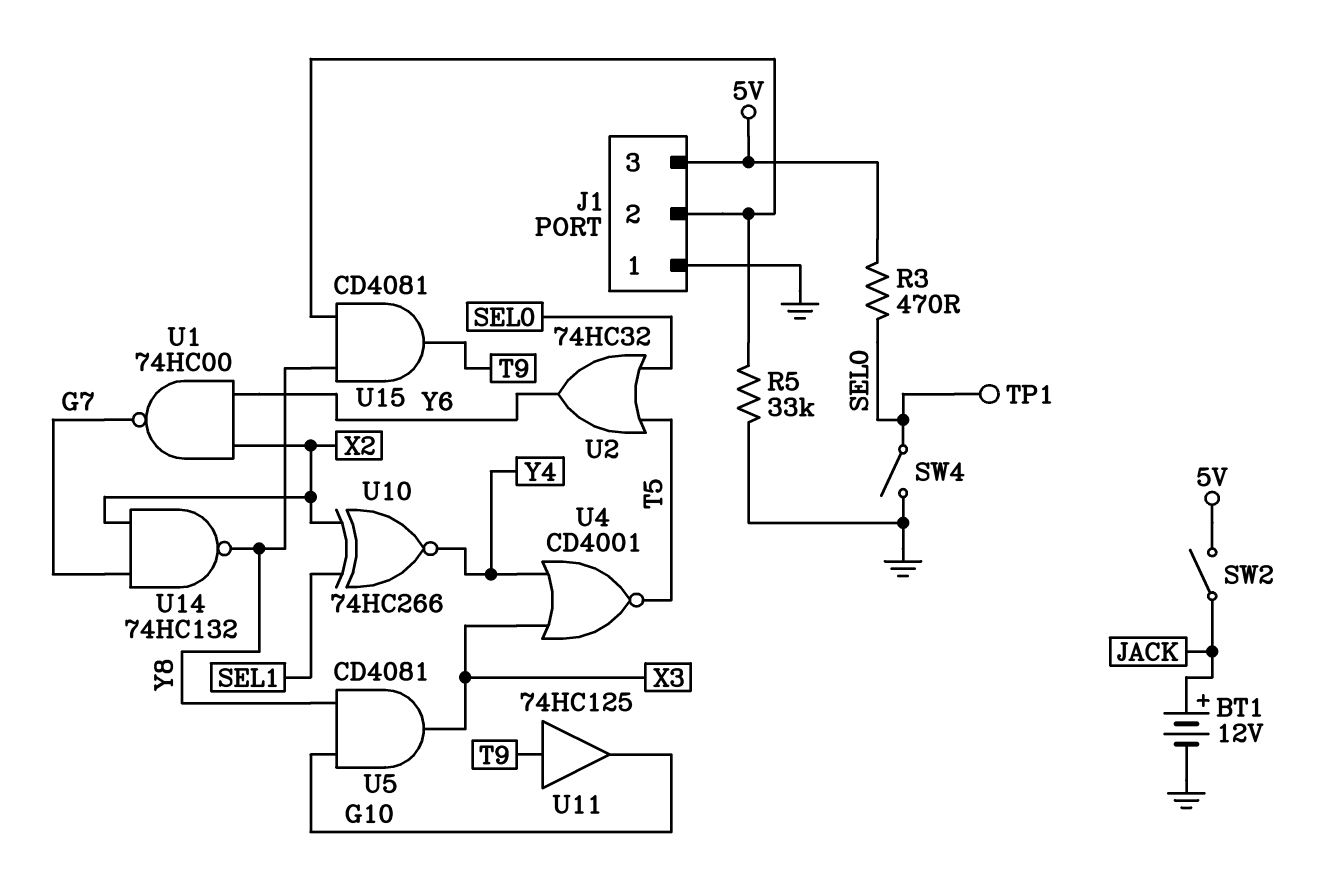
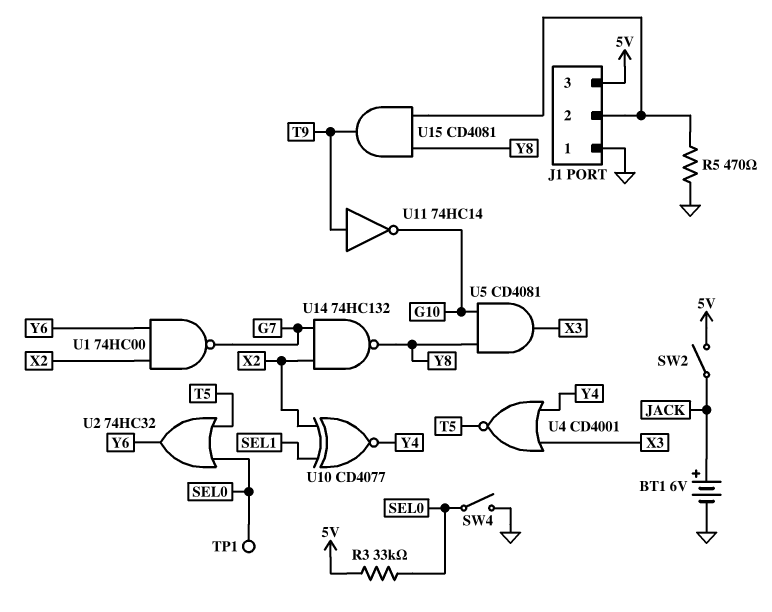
BT1: 12V (plus JACK, minus GND) -> 6V (plus JACK, minus GND)
R3: 470 (5V, SEL0) -> 33k (5V, SEL0)
R5: 33k (GND, J1/2) -> 470 (GND, J1/2)
U10: XNOR 74HC266 (in SEL1, in X2, out Y4) -> XNOR CD4077 (in SEL1, in X2, out Y4)
U11: buffer 74HC125 (in T9, out G10) -> NOT 74HC14 (in T9, out G10)

